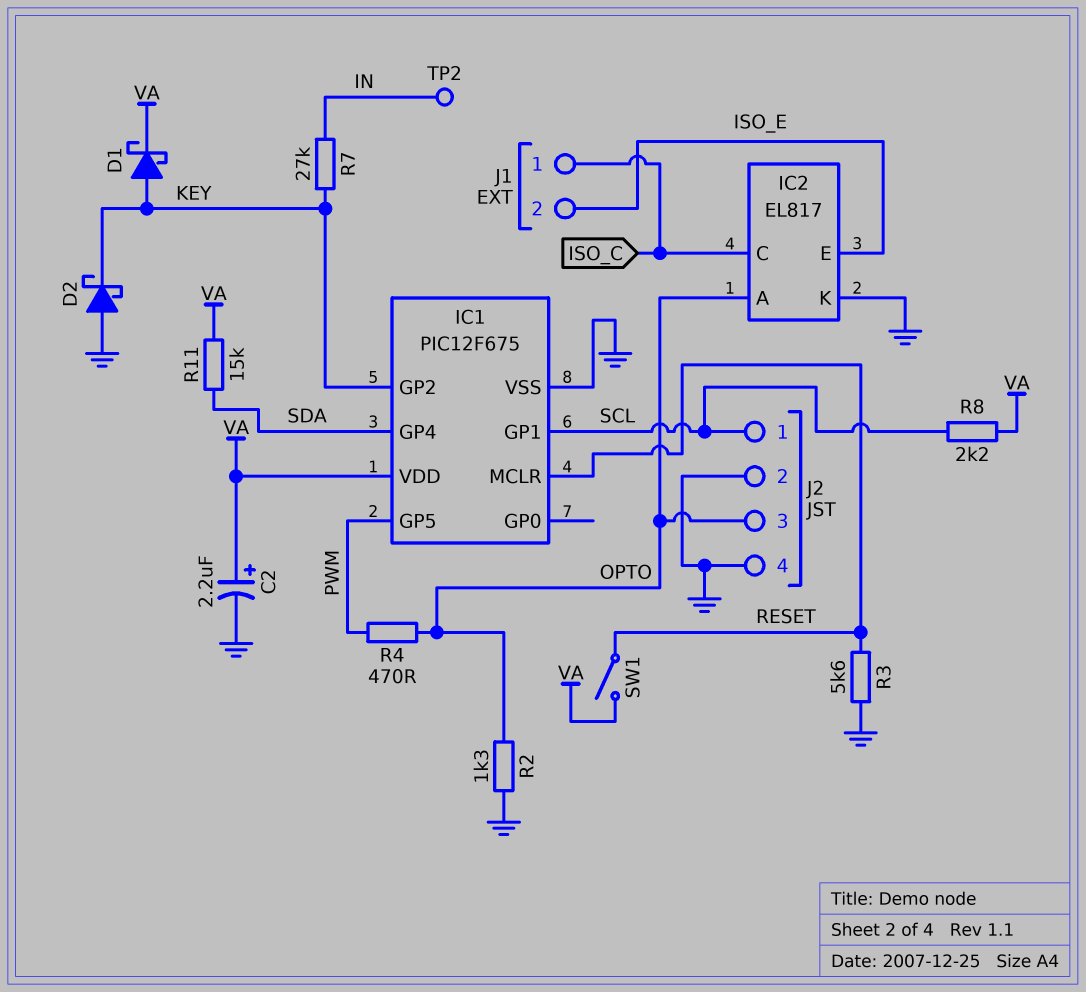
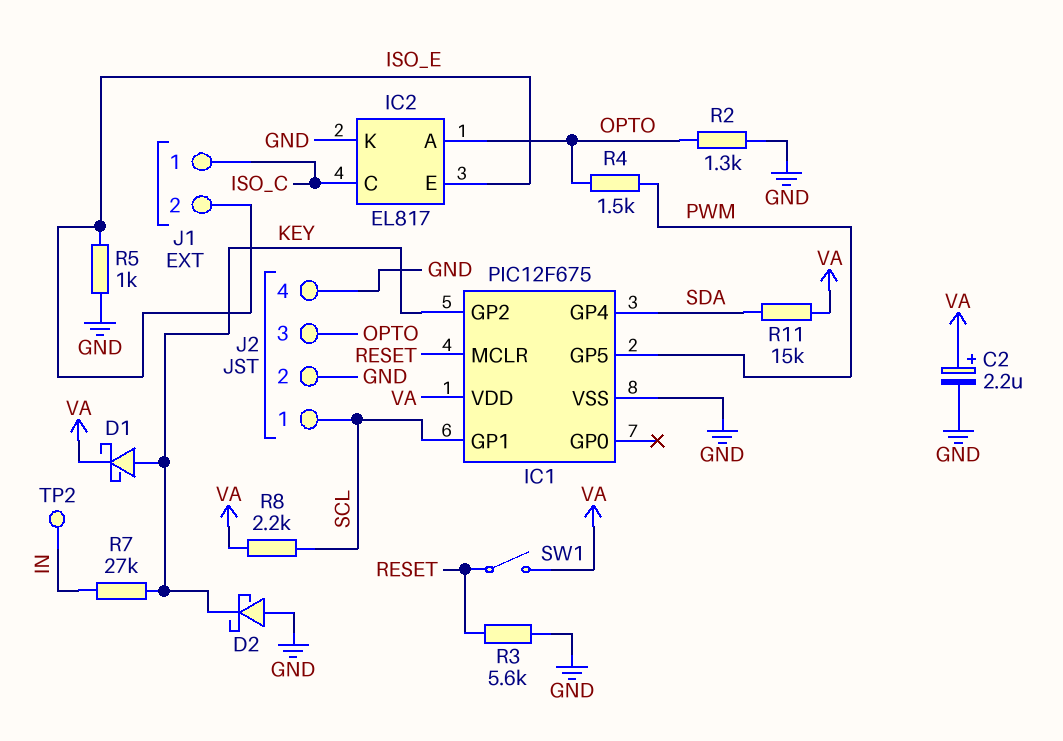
R4: 470 (OPTO, PWM) -> 1.5k (OPTO, PWM)
R5: none -> 1k (GND, ISO_E)

